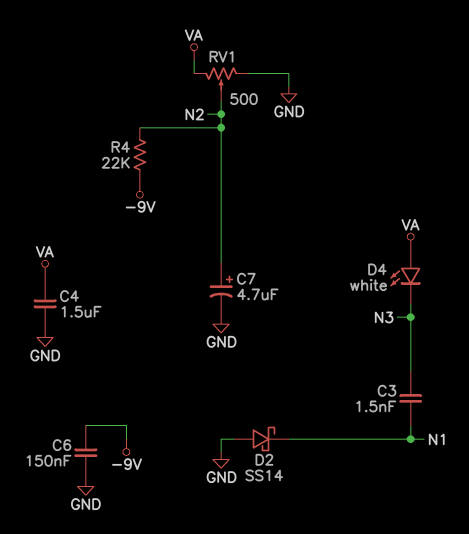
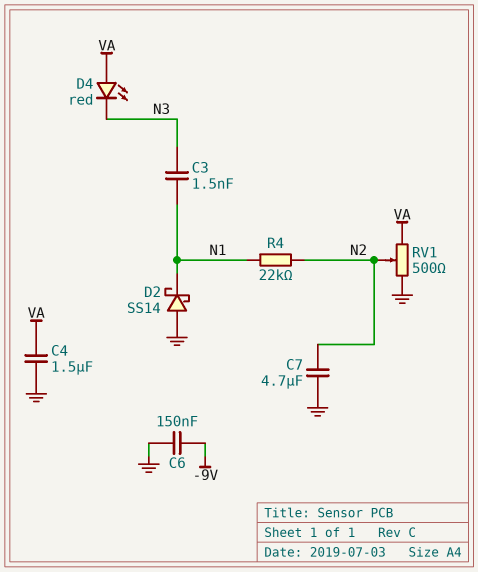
C7: 4.7uF (plus N2, minus GND) -> 4.7uF (GND, N2)
D4: LED white (A VA, K N3) -> LED red (A VA, K N3)
R4: 22k (-9V, N2) -> 22k (N1, N2)

